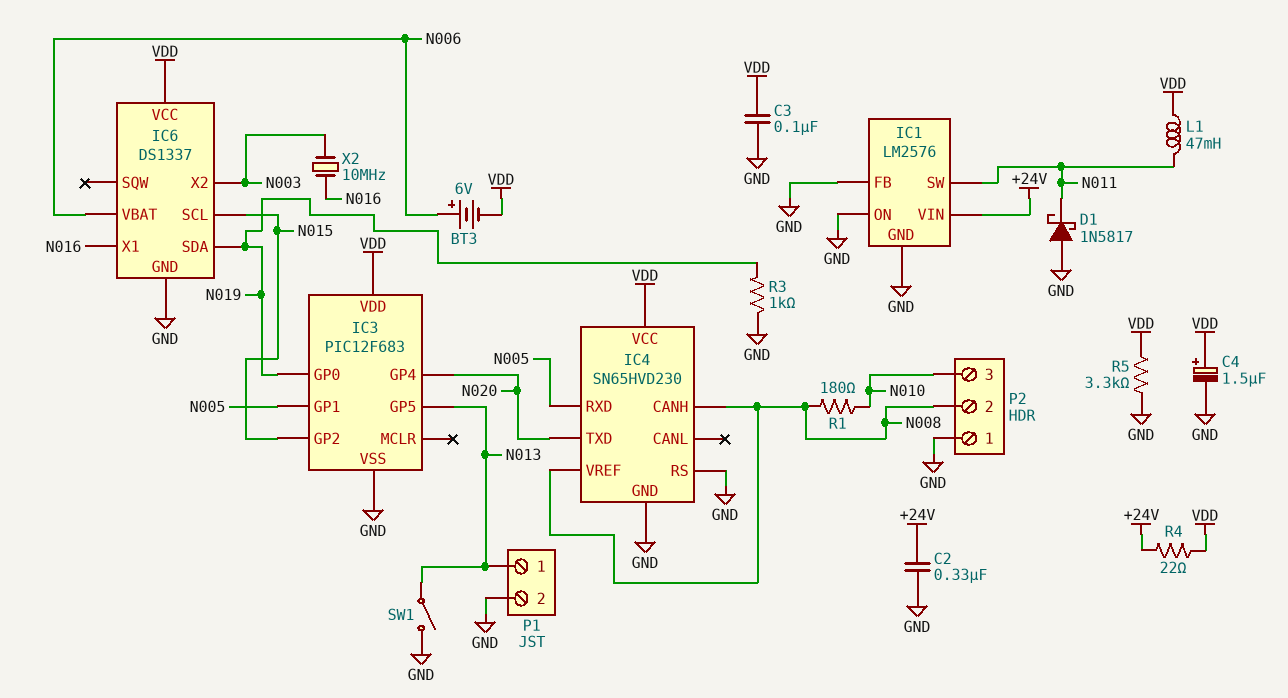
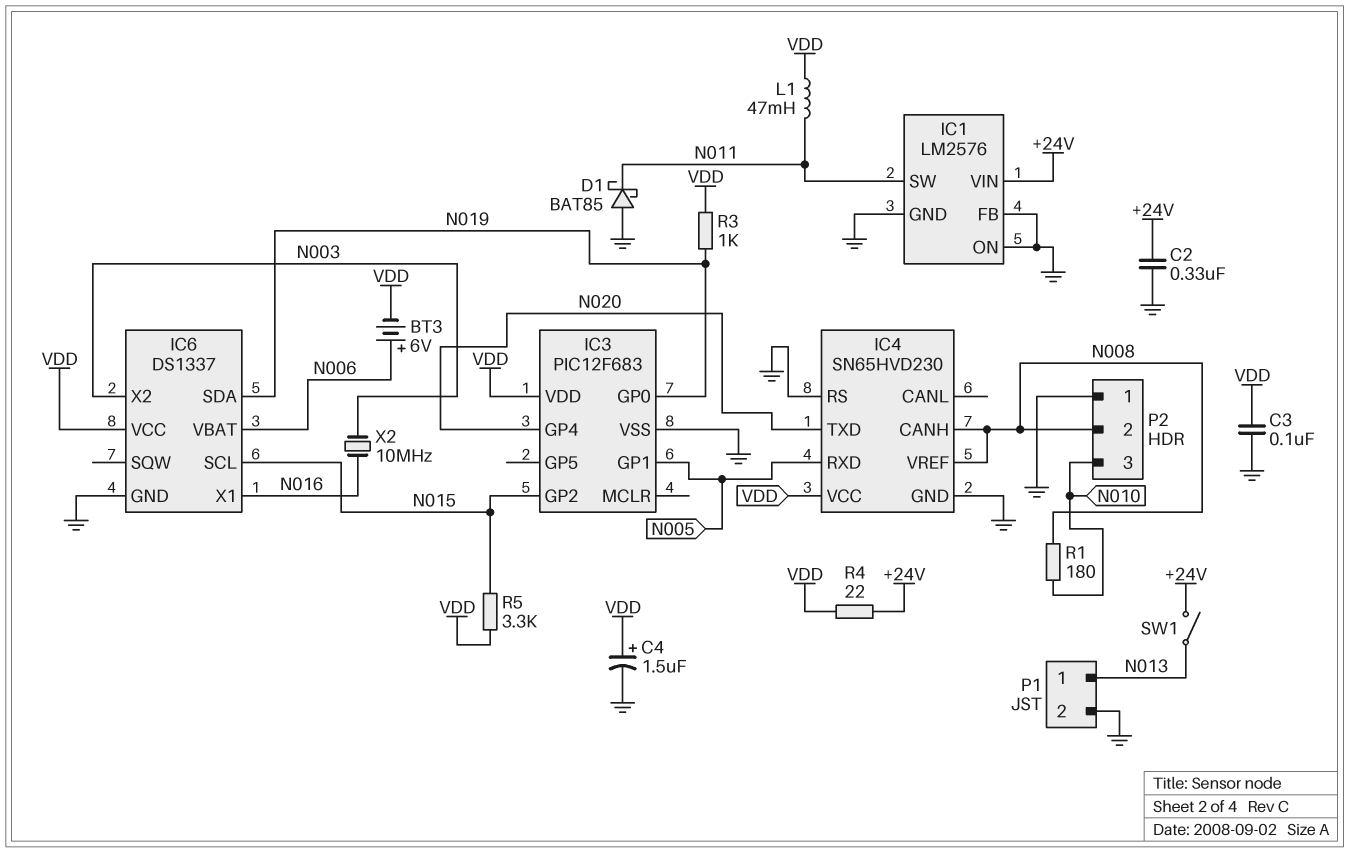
D1: schottky 1N5817 (A GND, K N011) -> schottky BAT85 (A GND, K N011)
IC3 pin GP5: N013 -> none
R3: 1k (GND, N019) -> 1k (N019, VDD)
R5: 3.3k (GND, VDD) -> 3.3k (N015, VDD)
SW1: switch (GND, N013) -> switch (+24V, N013)

